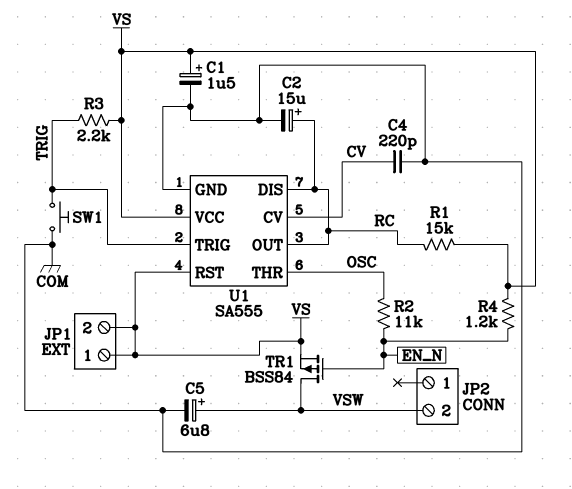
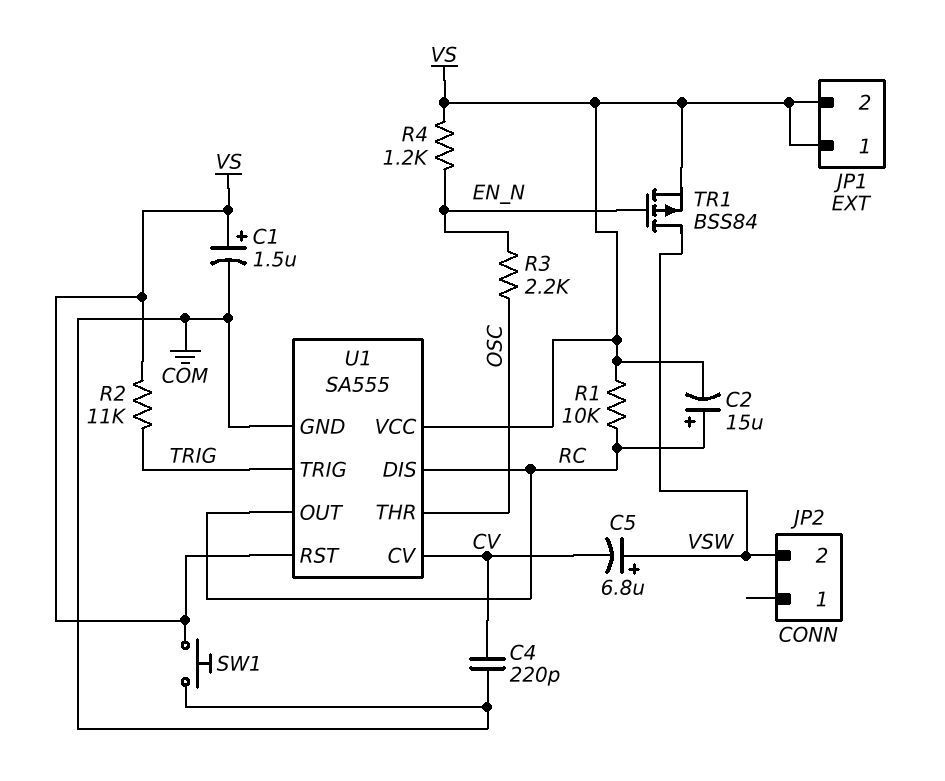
C2: 15uF (plus RC, minus COM) -> 15uF (plus RC, minus VS)
C5: 6.8uF (plus VSW, minus COM) -> 6.8uF (plus VSW, minus CV)
R1: 15k (RC, VS) -> 10k (RC, VS)
R2: 11k (EN_N, OSC) -> 11k (TRIG, VS)
R3: 2.2k (TRIG, VS) -> 2.2k (EN_N, OSC)
SW1: button (COM, TRIG) -> button (COM, VS)

